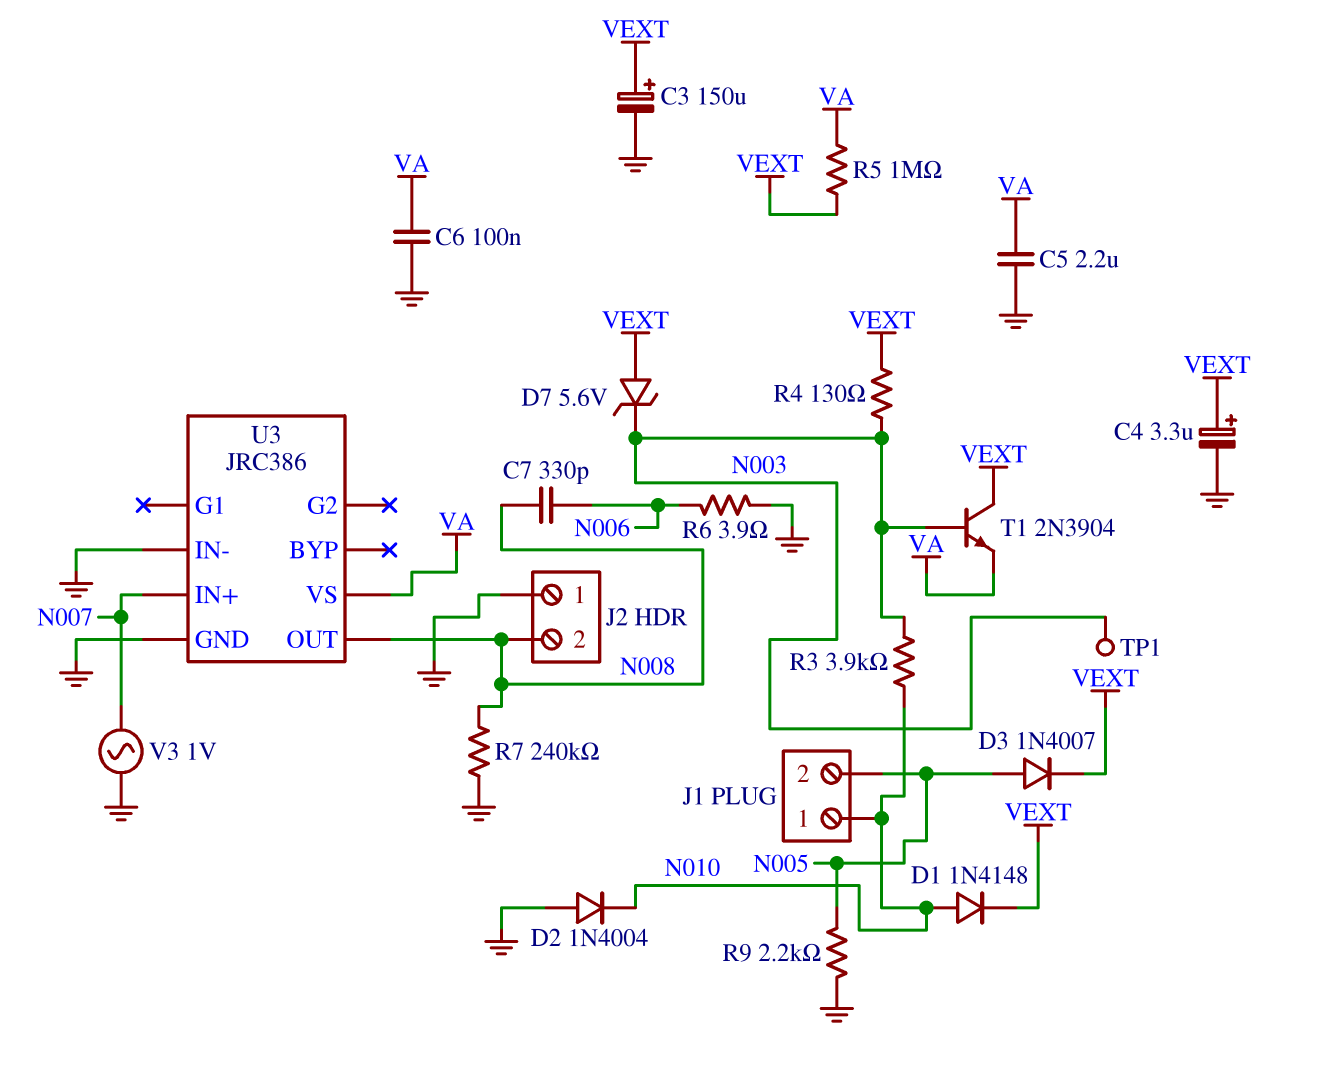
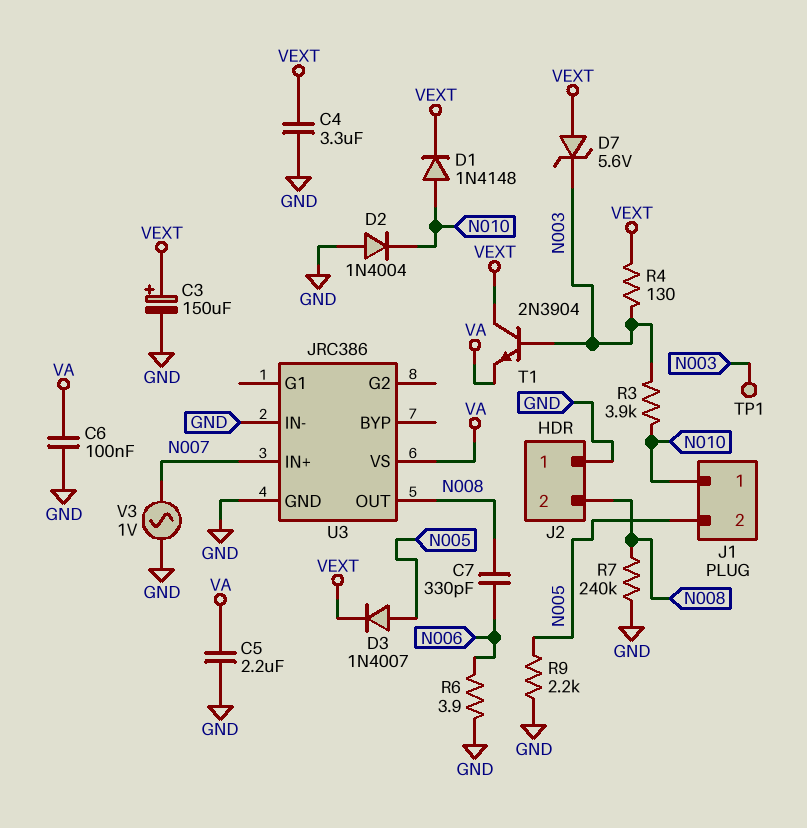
C4: 3.3uF (plus VEXT, minus GND) -> 3.3uF (GND, VEXT)
R5: 1M (VA, VEXT) -> none

